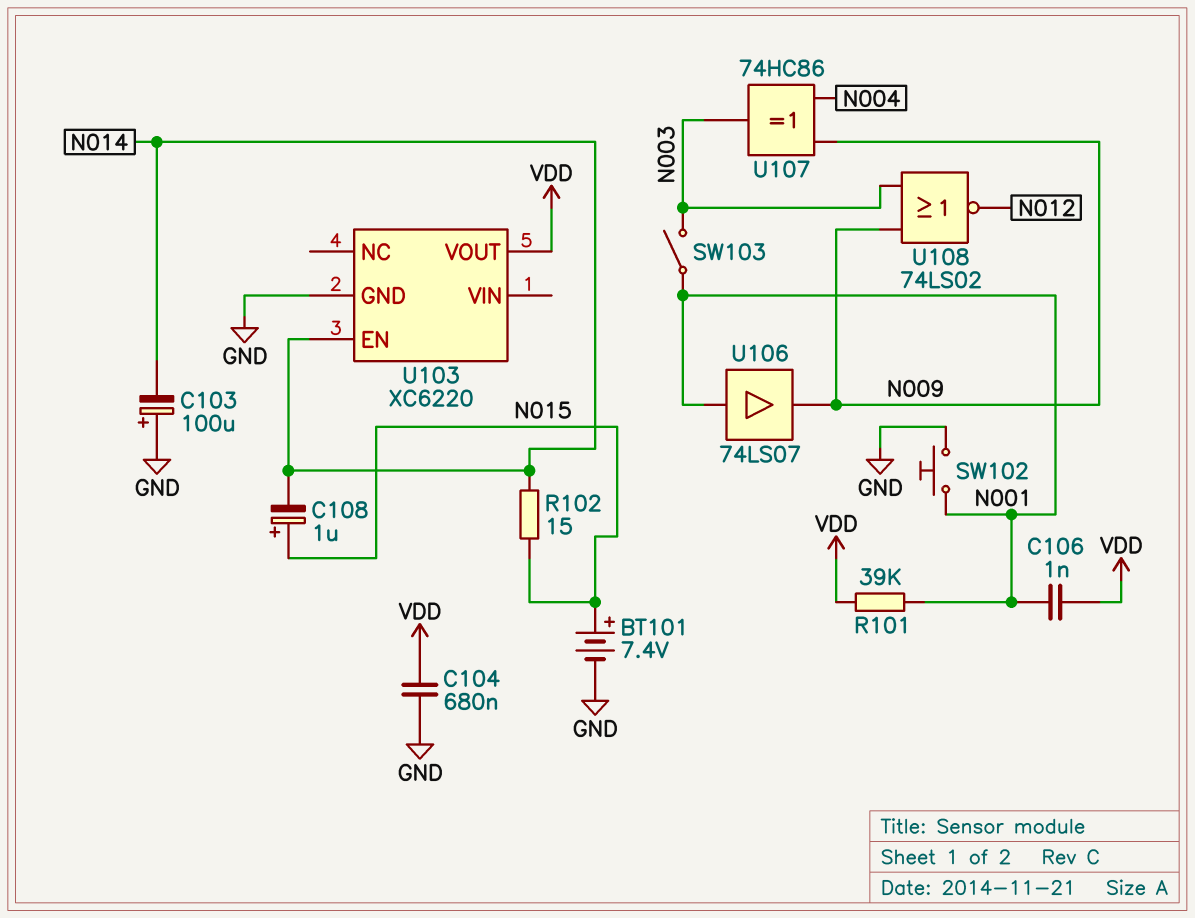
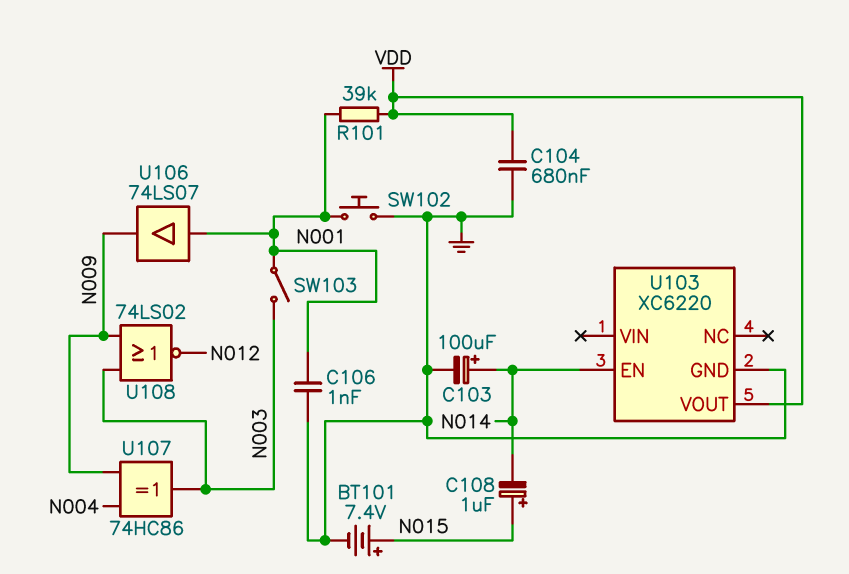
C103: 100uF (plus GND, minus N014) -> 100uF (plus N014, minus GND)
C106: 1nF (N001, VDD) -> 1nF (GND, N001)
R102: 15 (N014, N015) -> none

